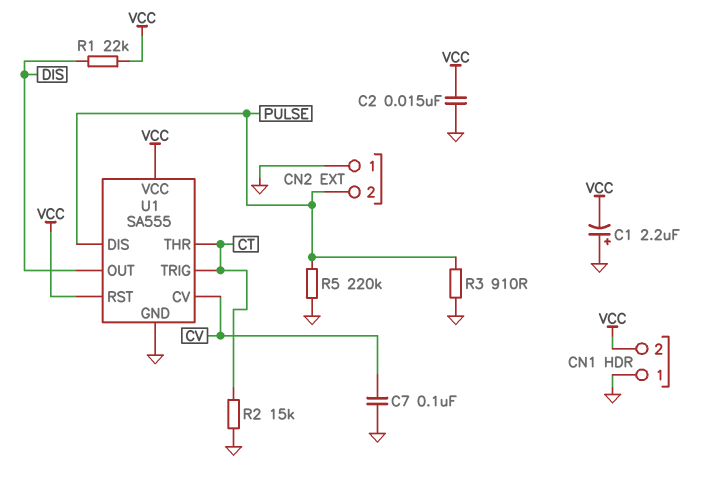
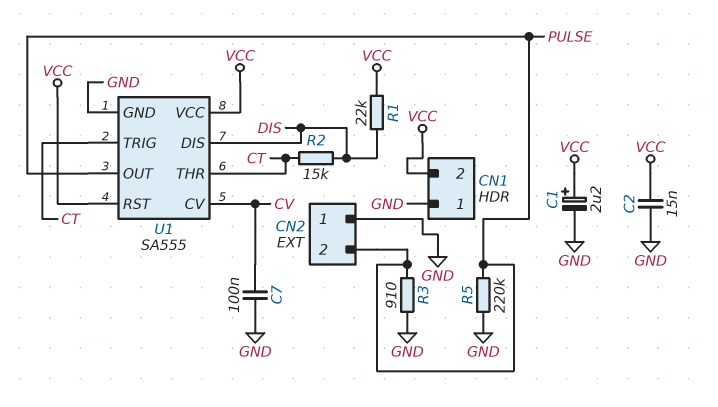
C1: 2.2uF (plus GND, minus VCC) -> 2.2uF (plus VCC, minus GND)
R2: 15k (CT, GND) -> 15k (CT, DIS)
U1 pin DIS: PULSE -> DIS
U1 pin OUT: DIS -> PULSE

